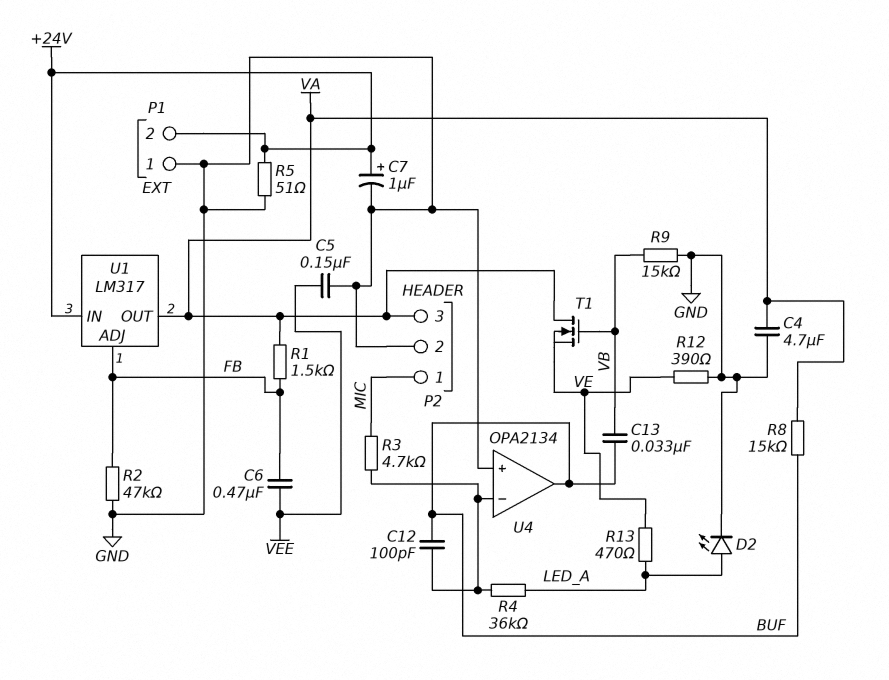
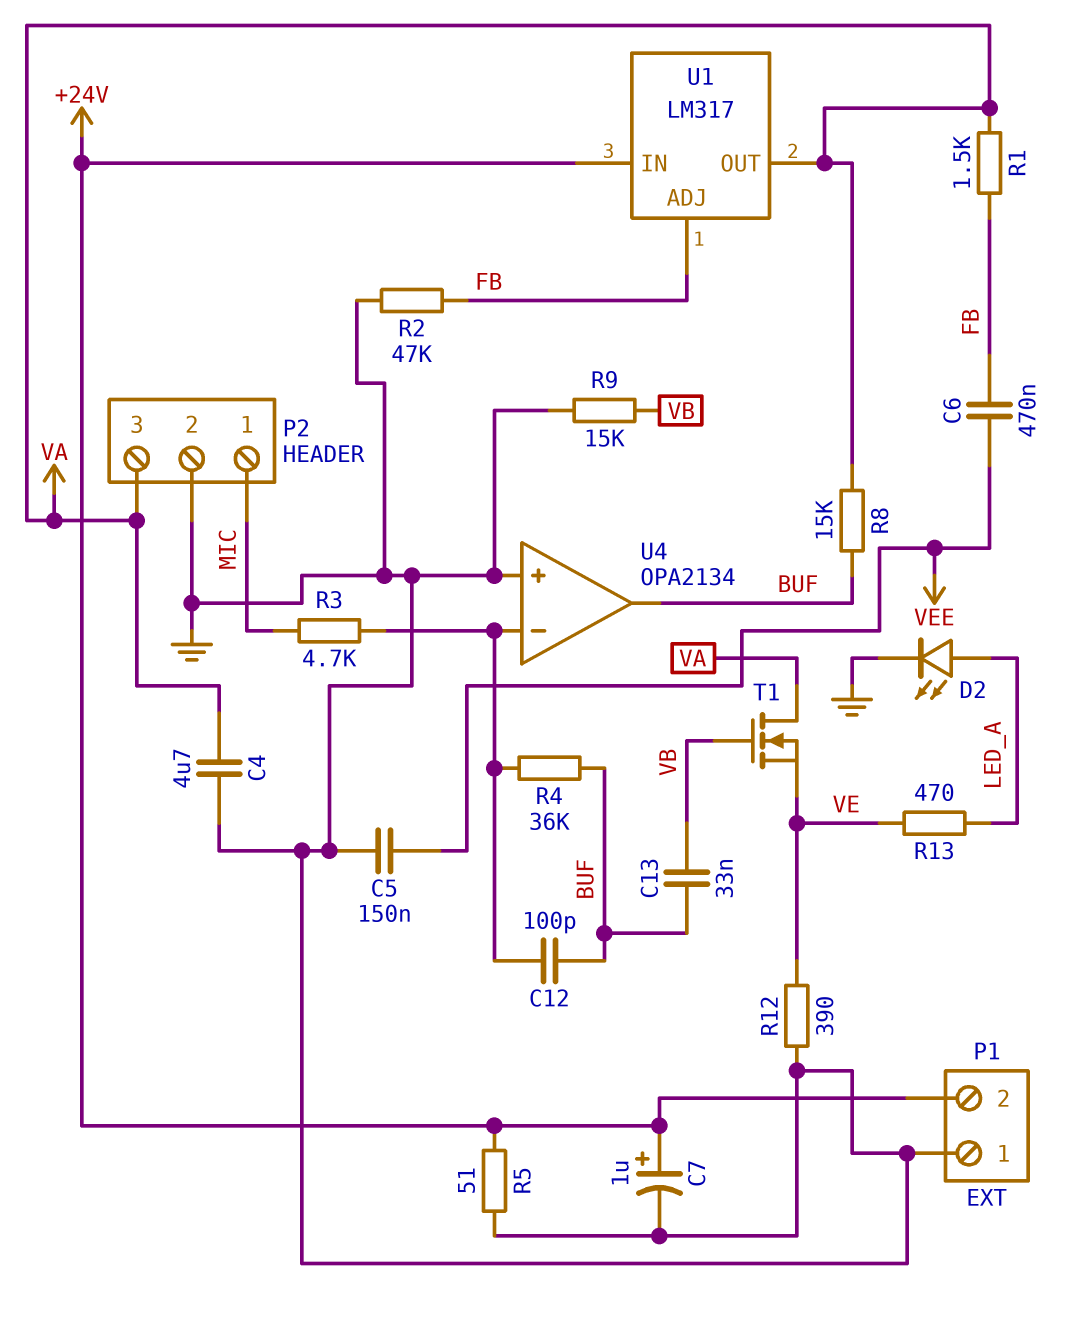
R4: 36k (LED_A, U4/in-) -> 36k (BUF, U4/in-)

